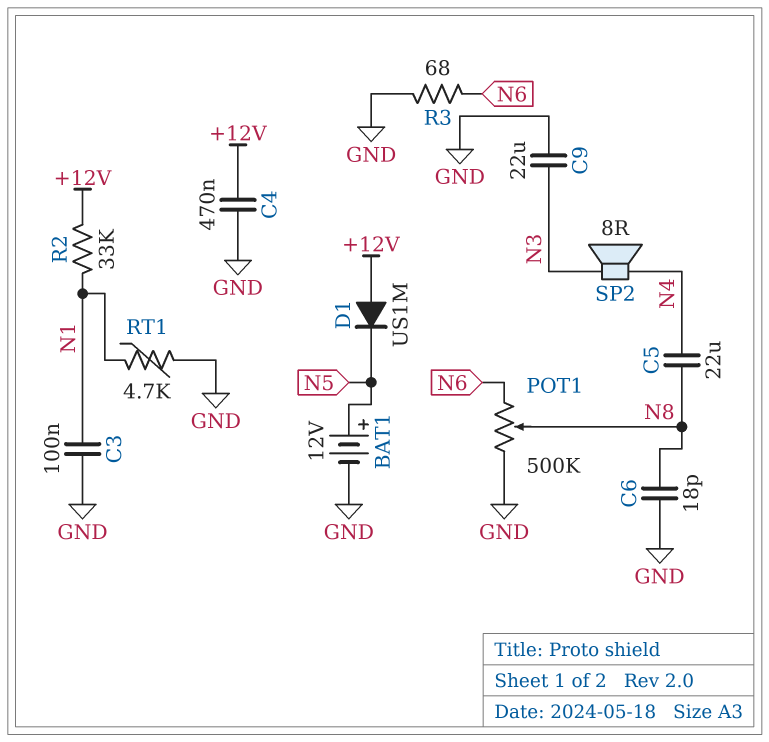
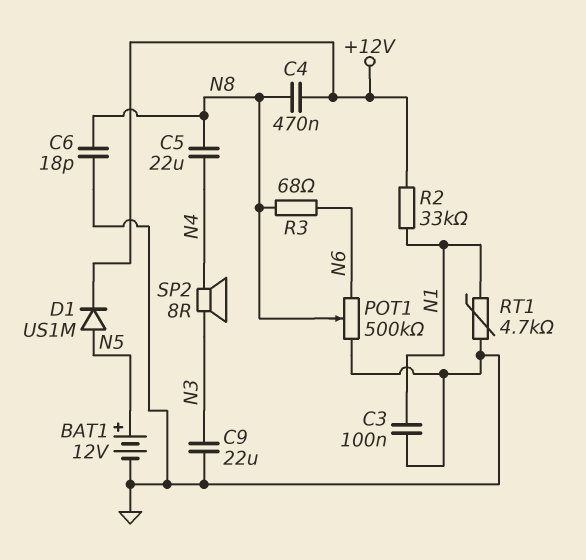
C4: 470nF (+12V, GND) -> 470nF (+12V, N8)
D1: diode US1M (A +12V, K N5) -> diode US1M (A N5, K +12V)
R3: 68 (GND, N6) -> 68 (N6, N8)

